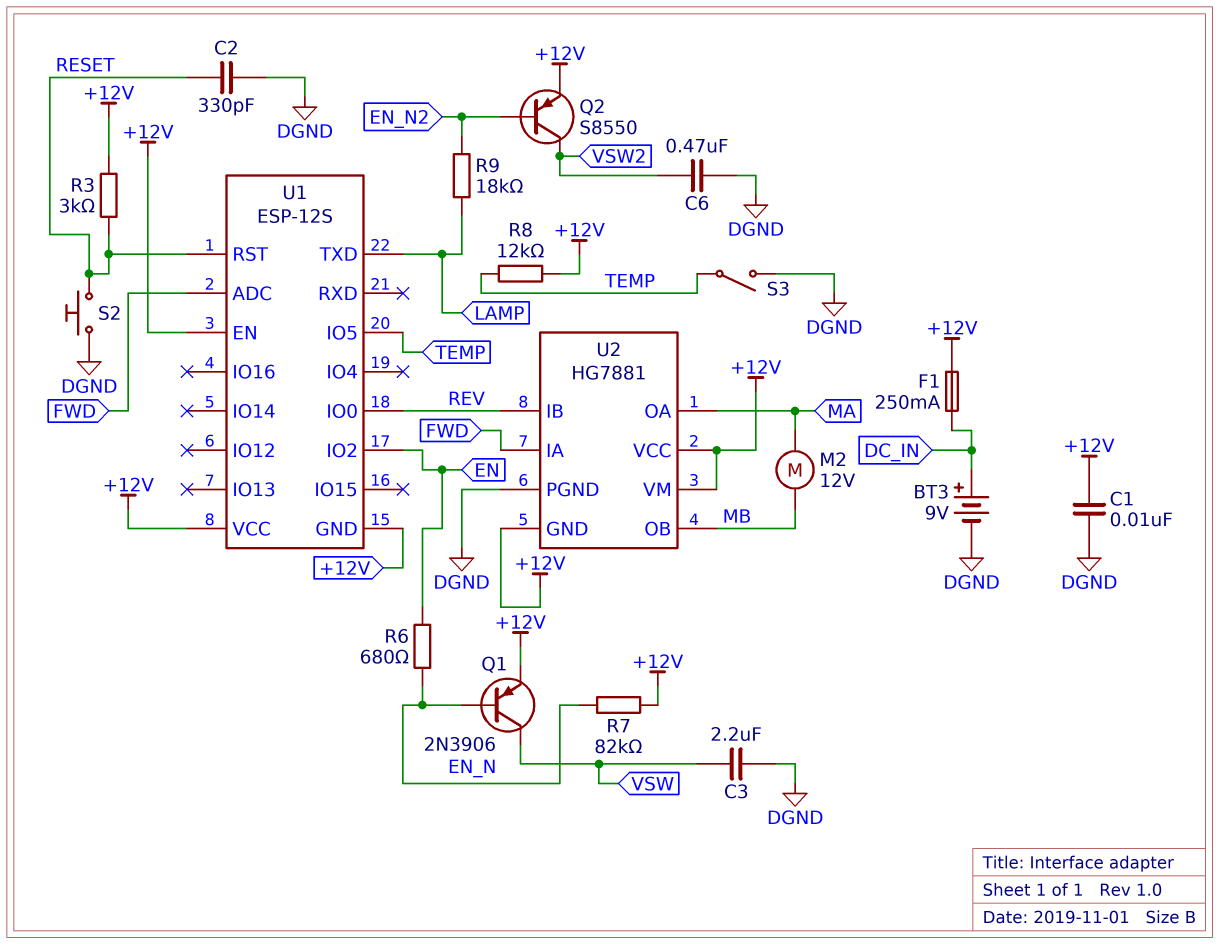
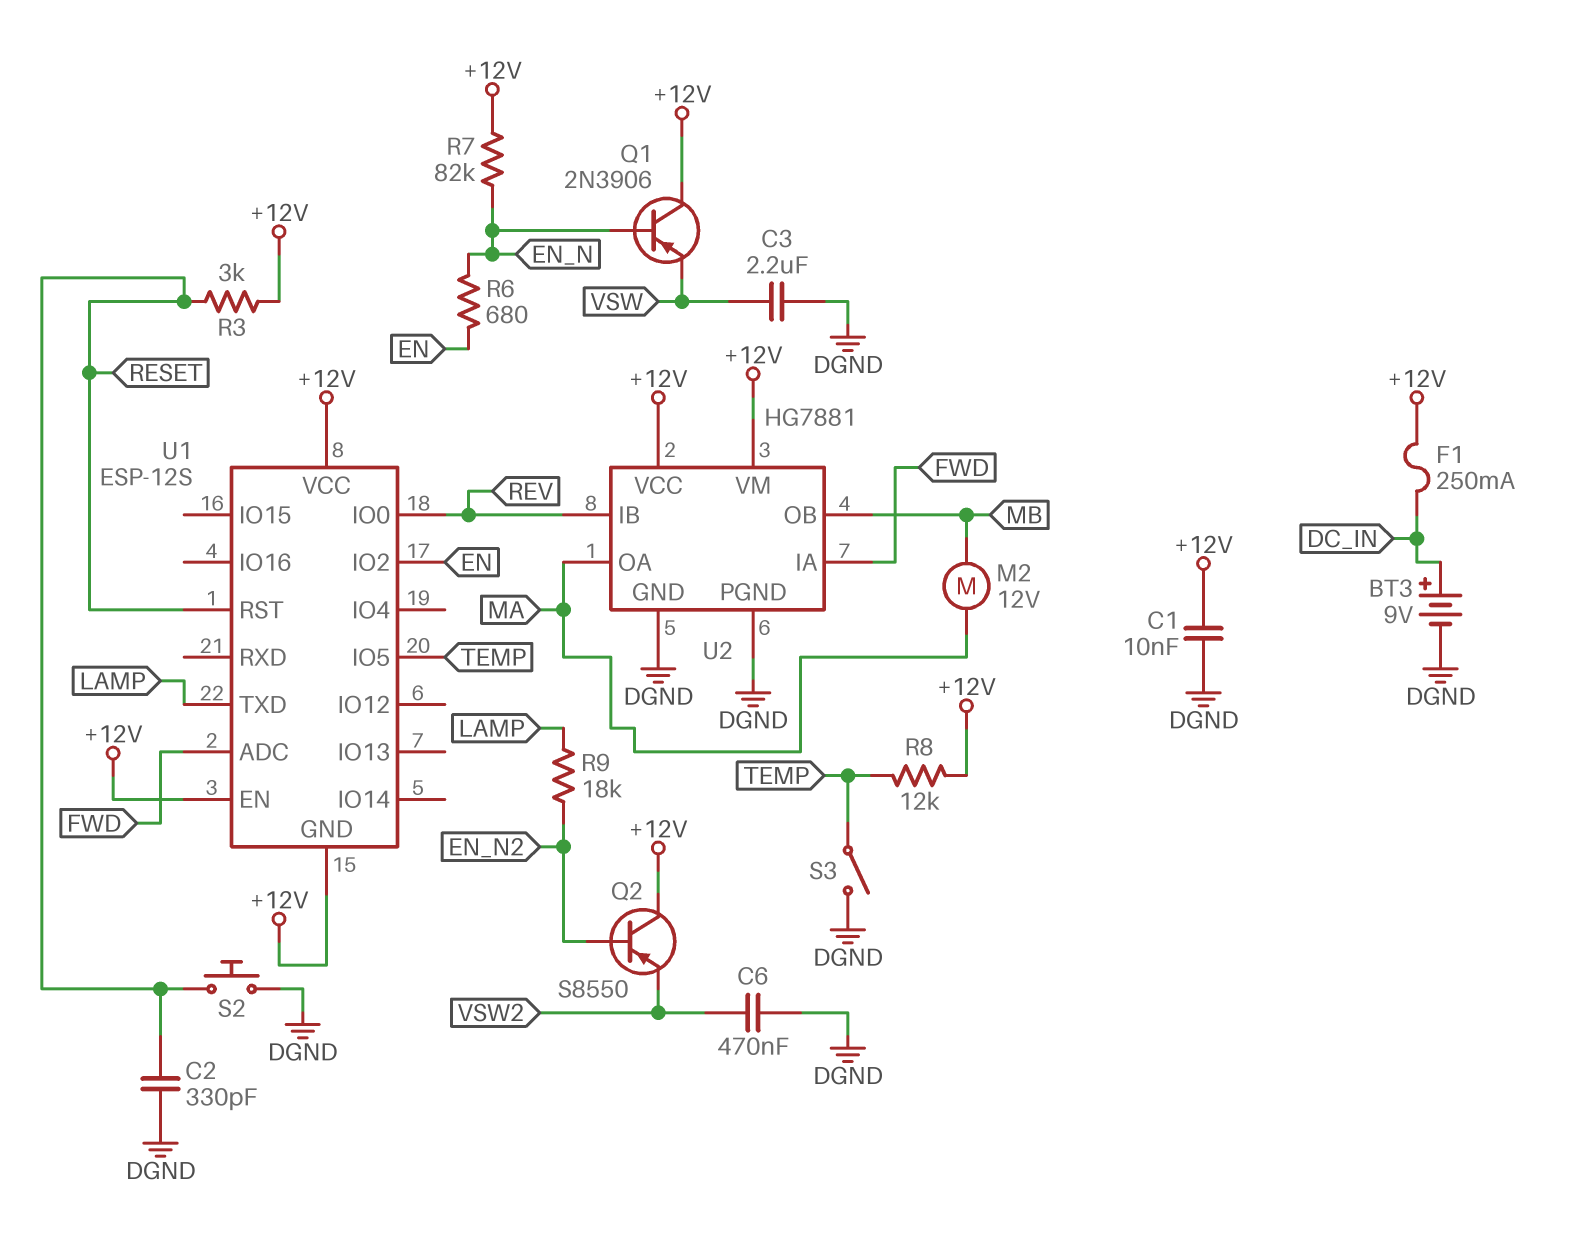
Q1: PNP 2N3906 (B EN_N, C VSW, E +12V) -> PNP 2N3906 (B EN_N, C +12V, E VSW)
Q2: PNP S8550 (B EN_N2, C VSW2, E +12V) -> PNP S8550 (B EN_N2, C +12V, E VSW2)
U2 pin GND: +12V -> DGND

